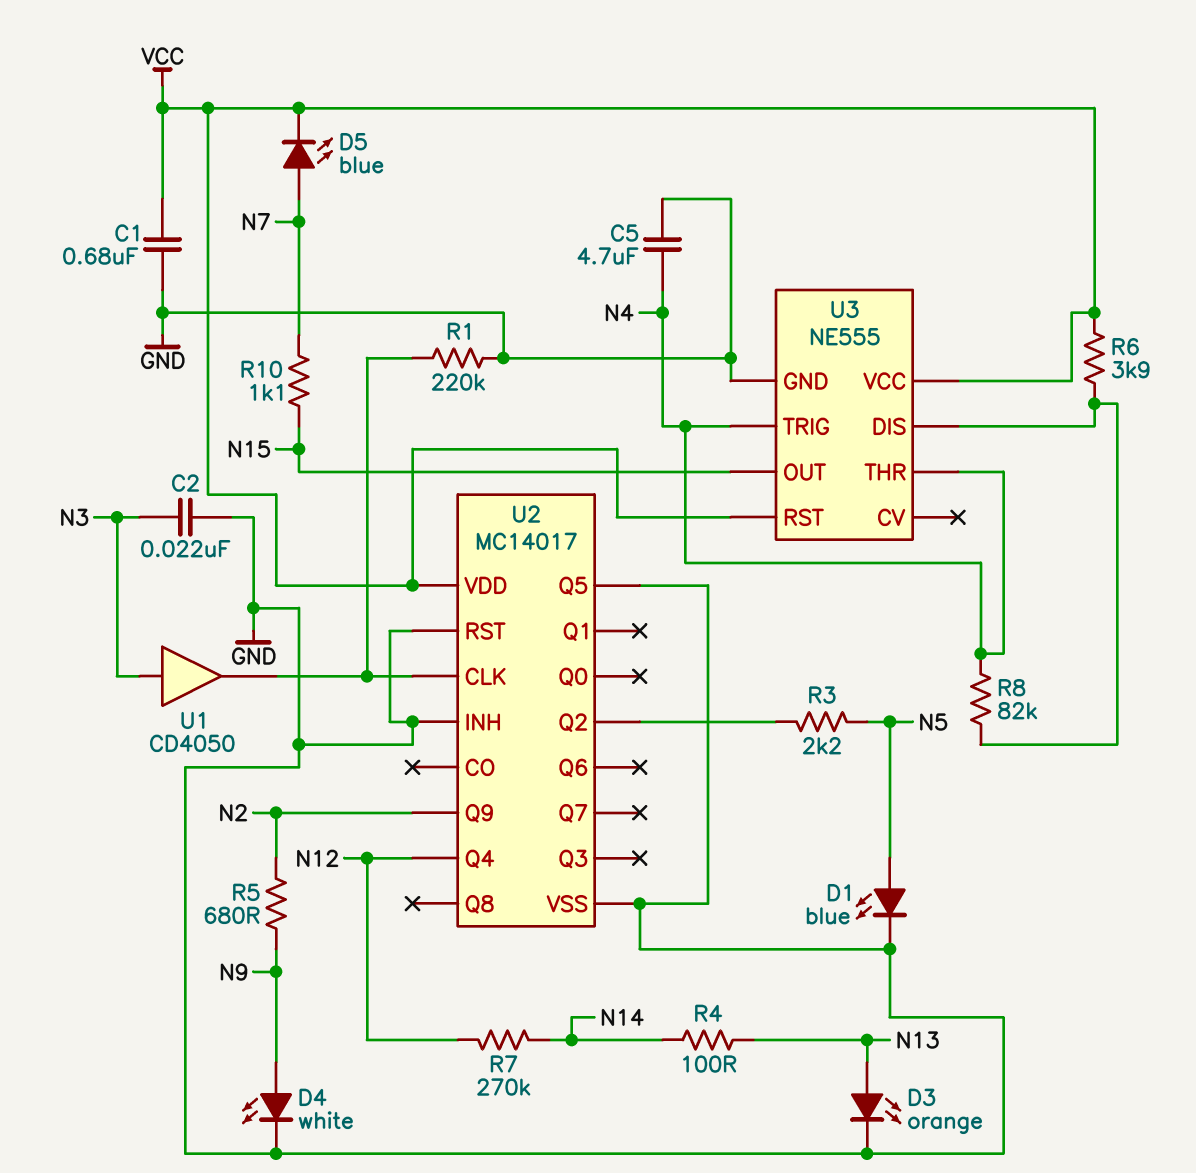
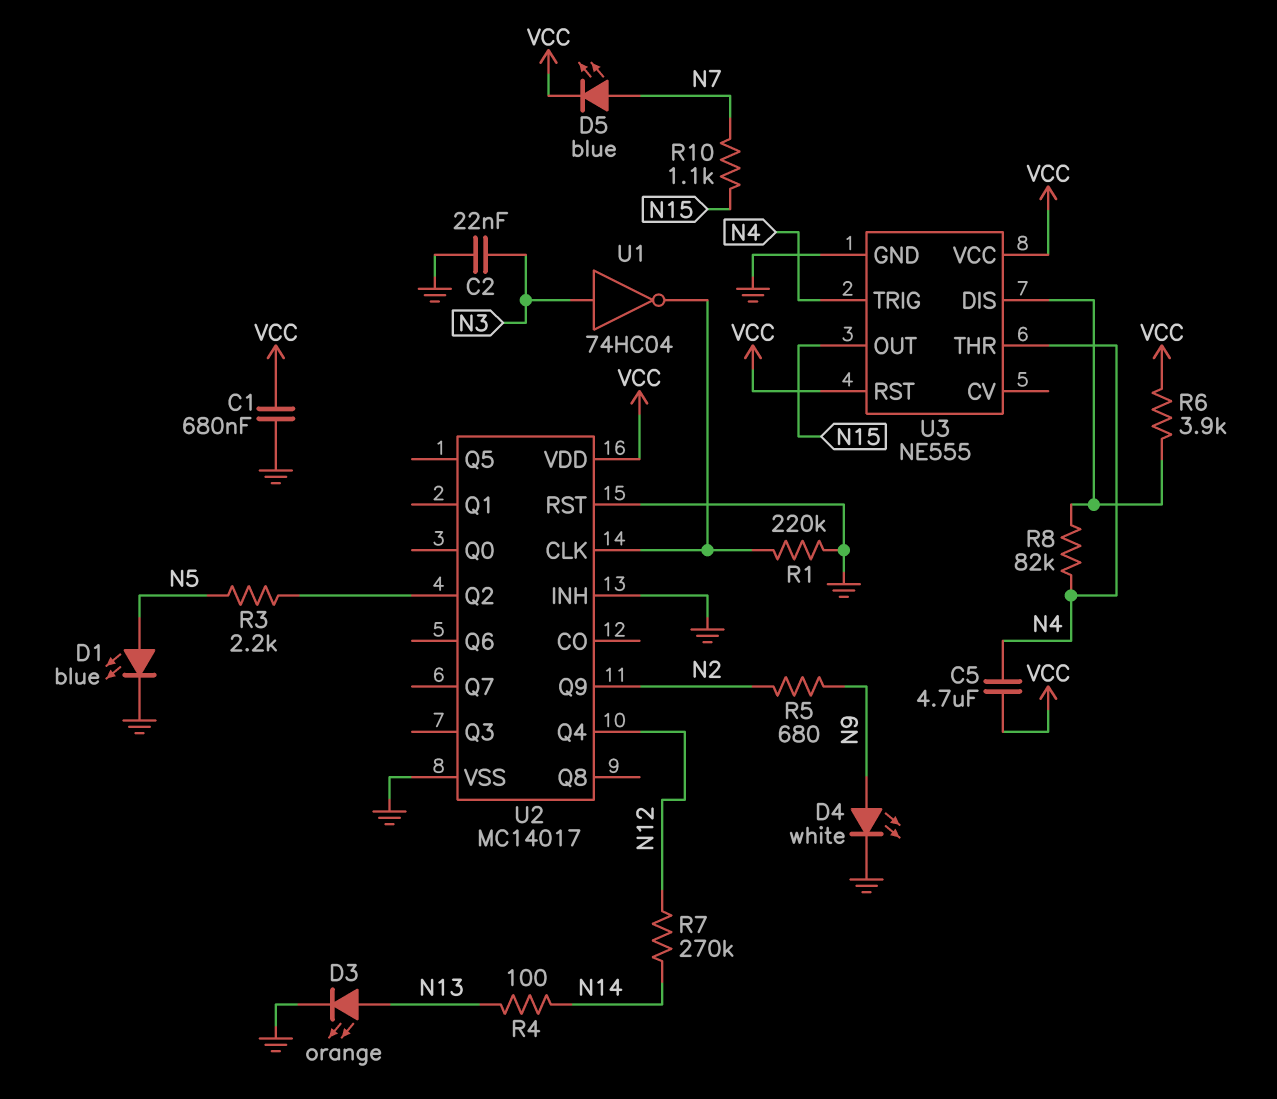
C5: 4.7uF (GND, N4) -> 4.7uF (N4, VCC)
U1: buffer CD4050 (in N3, out U2/CLK) -> NOT 74HC04 (in N3, out U2/CLK)
U2 pin Q5: GND -> none

